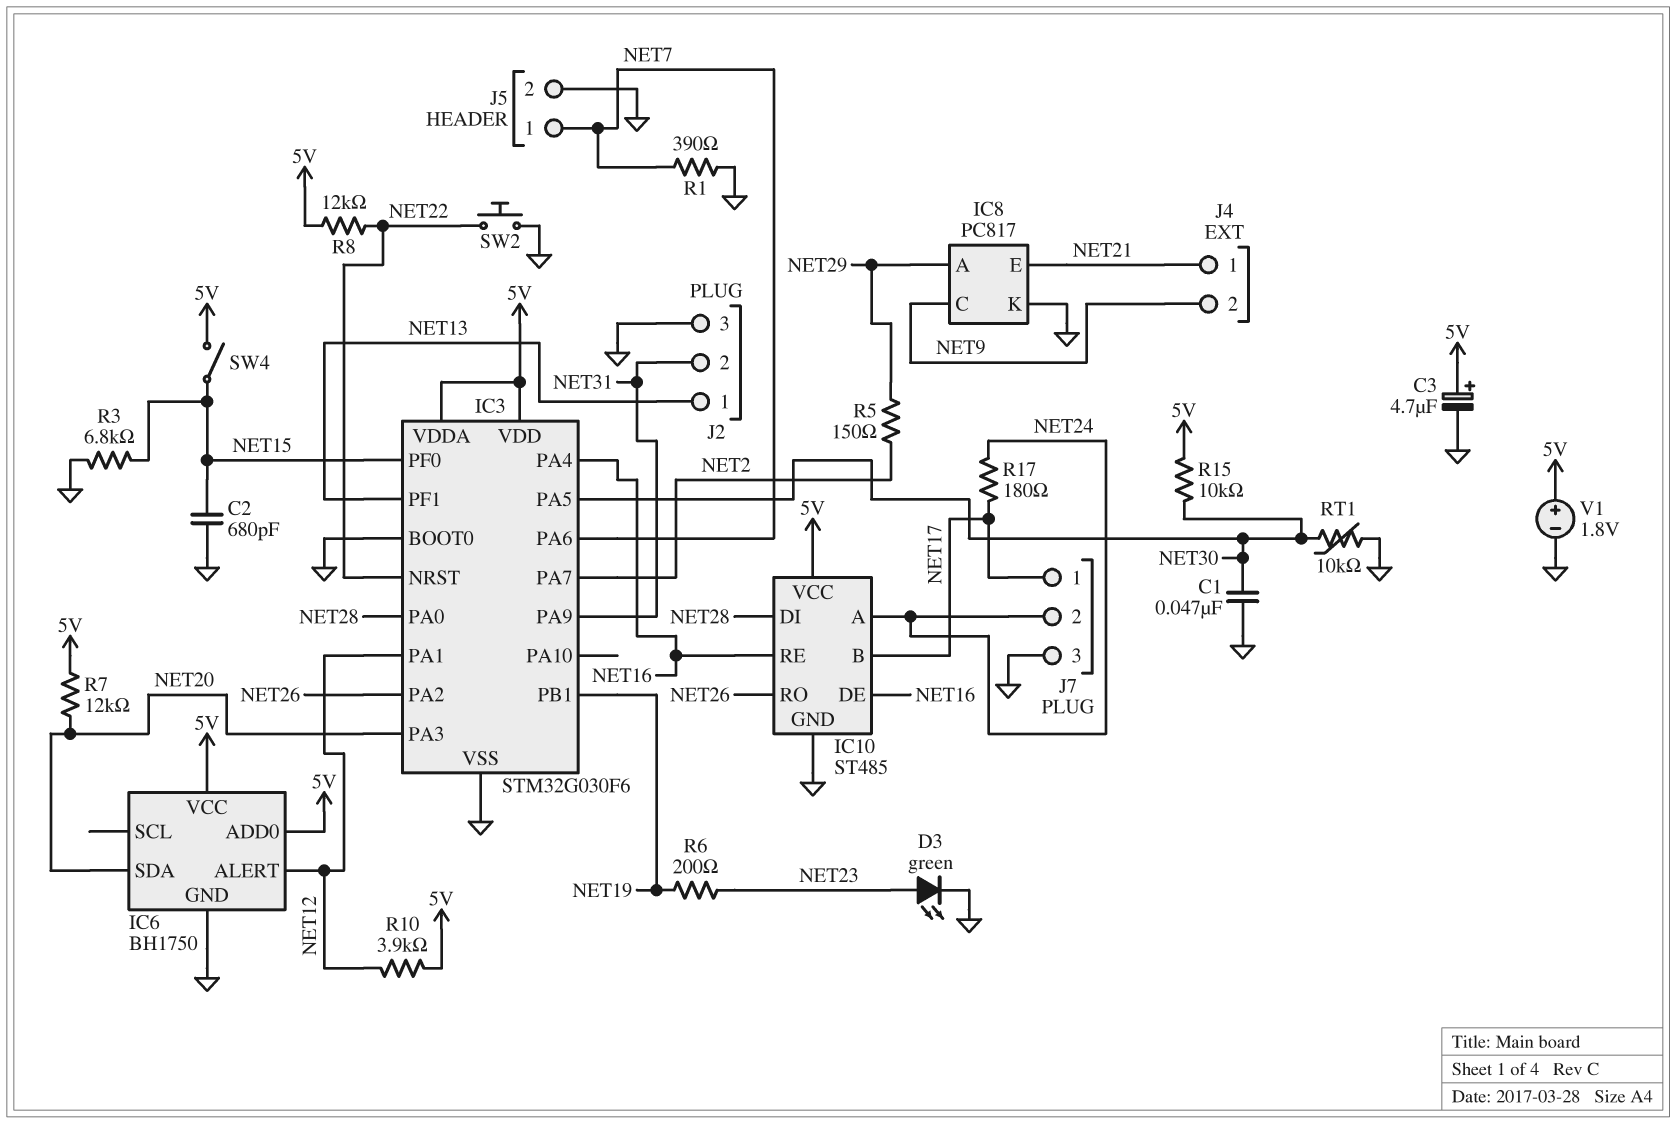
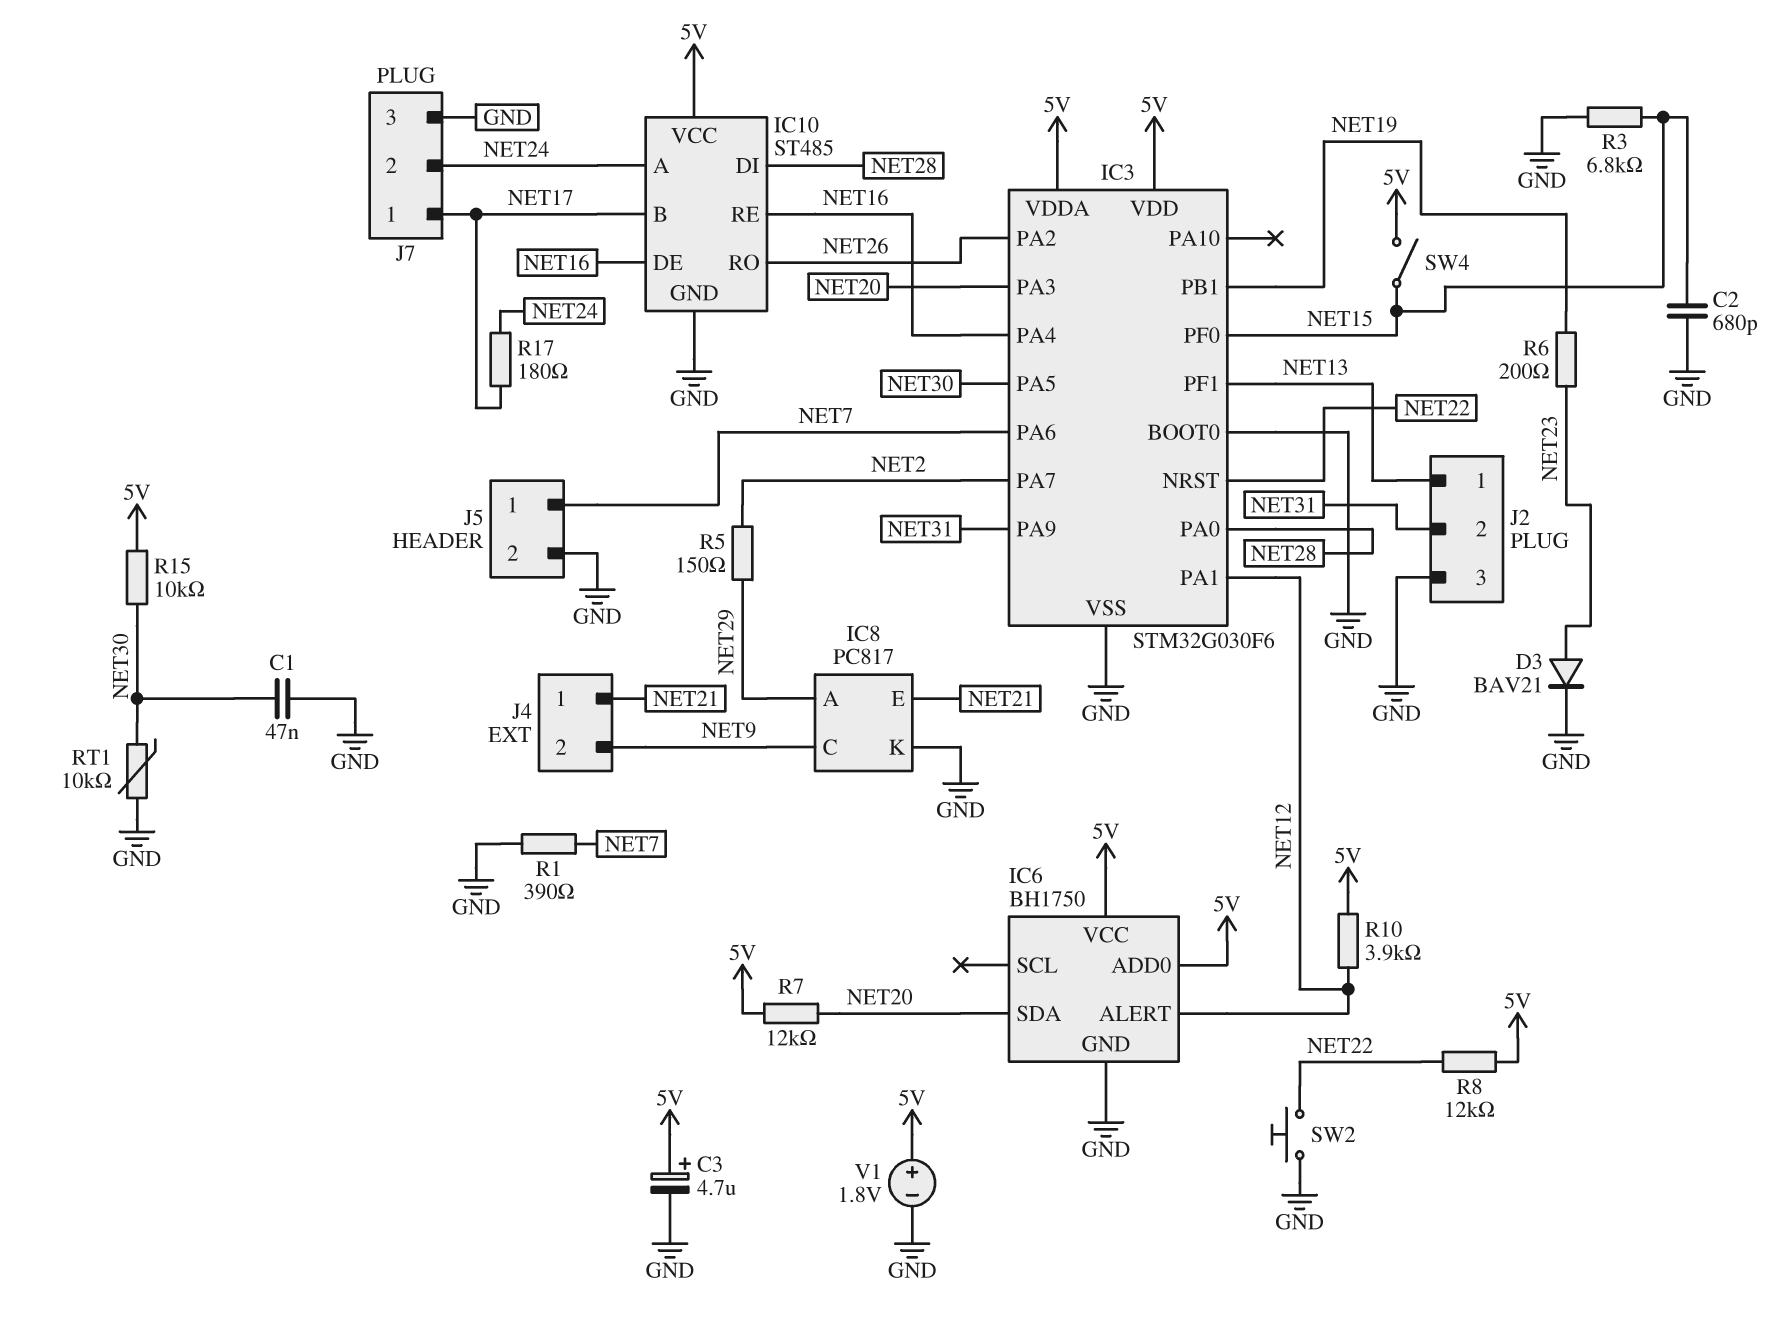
D3: LED green (A NET23, K GND) -> diode BAV21 (A NET23, K GND)

